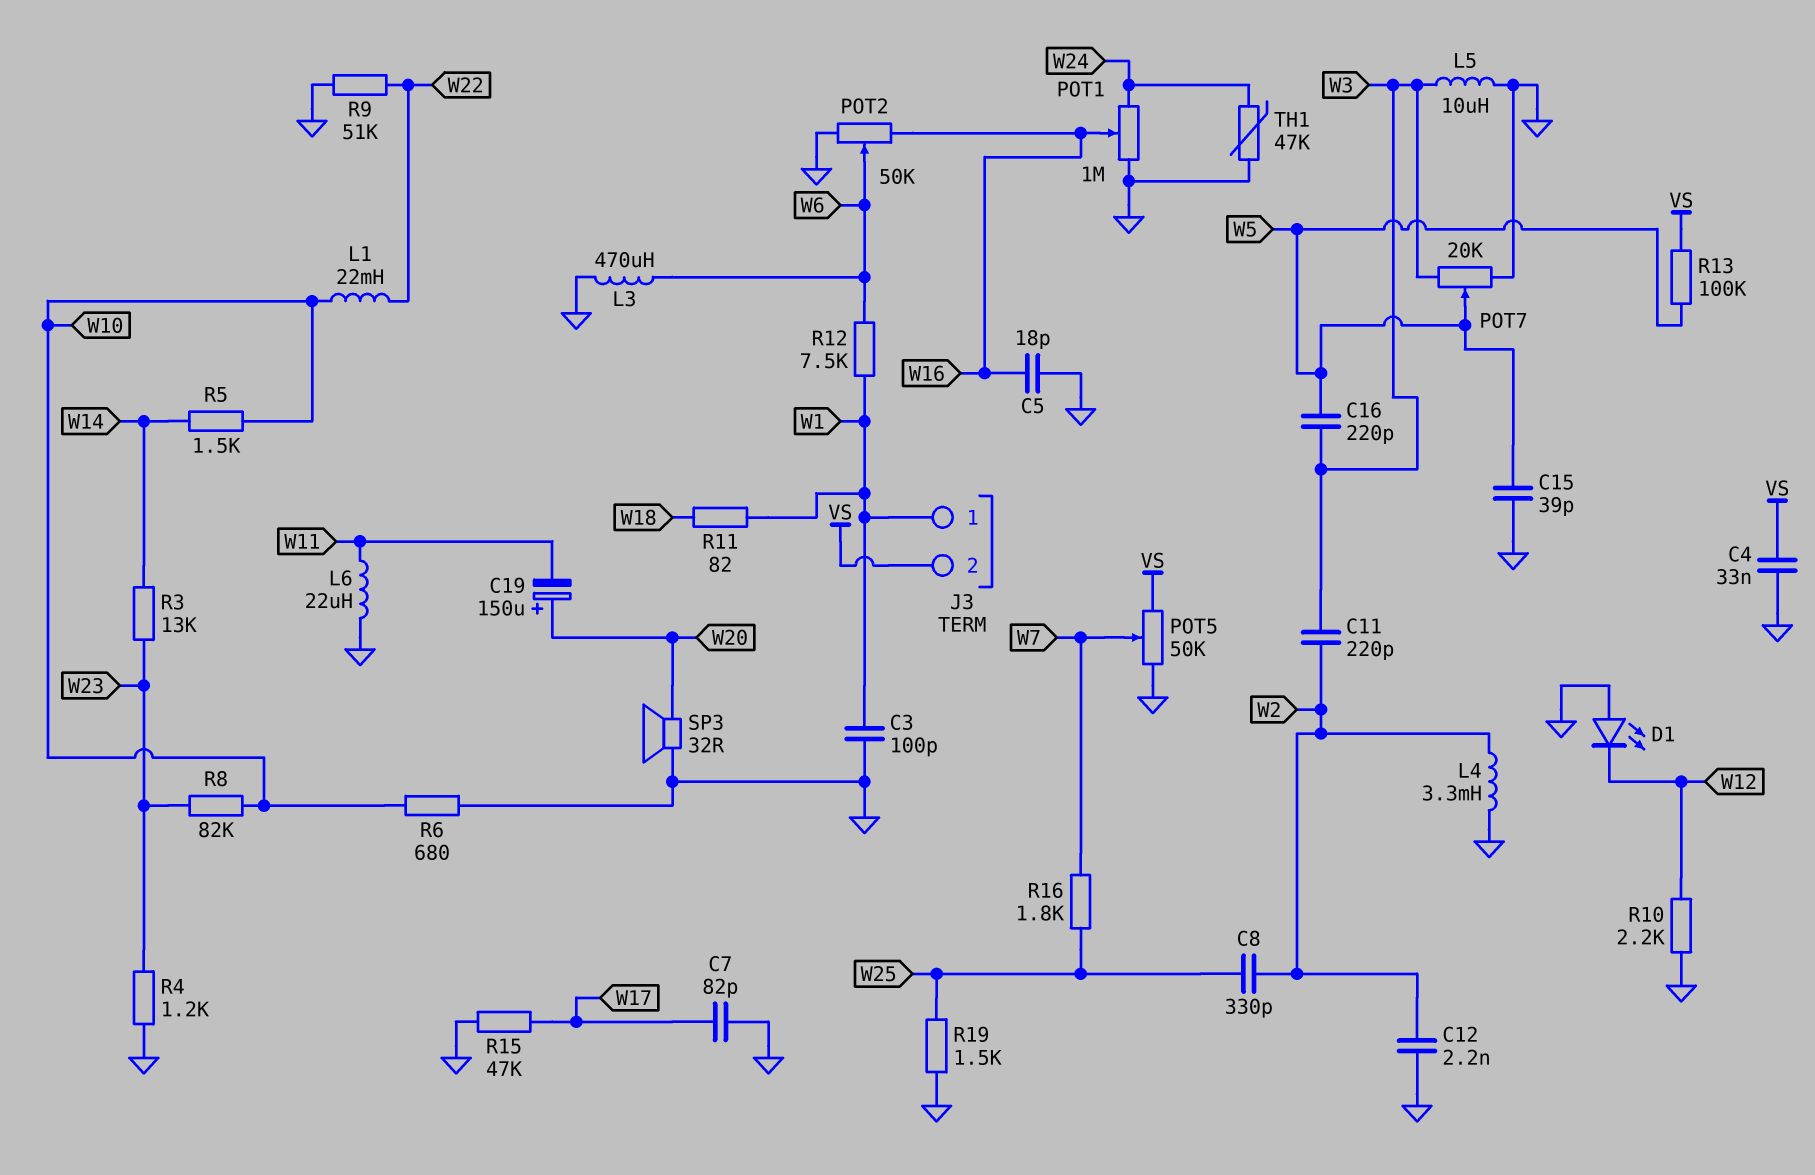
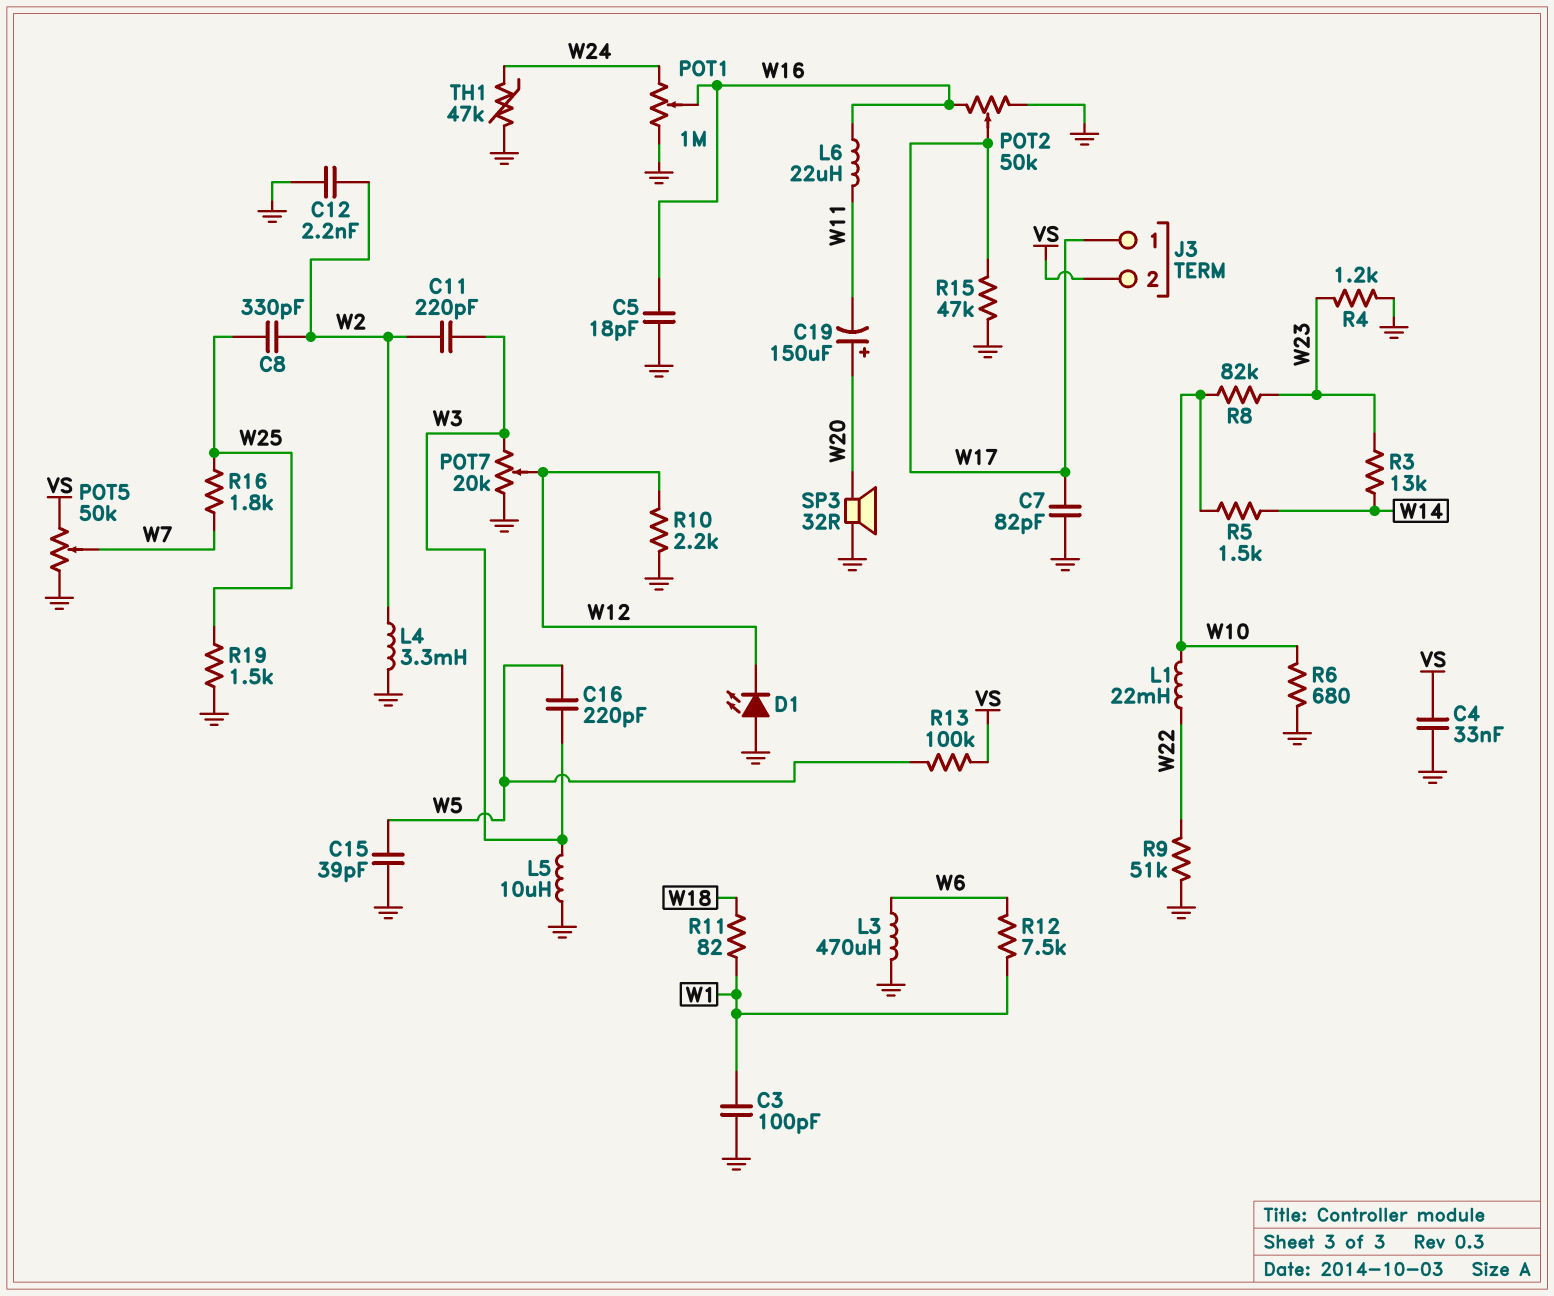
J3 pin 1: W1 -> W17
L6: 22uH (GND, W11) -> 22uH (W11, W16)
POT2: 50k (GND, W16, wiper W6) -> 50k (GND, W16, wiper W17)
POT7: 20k (GND, W3, wiper W5) -> 20k (GND, W3, wiper W12)

